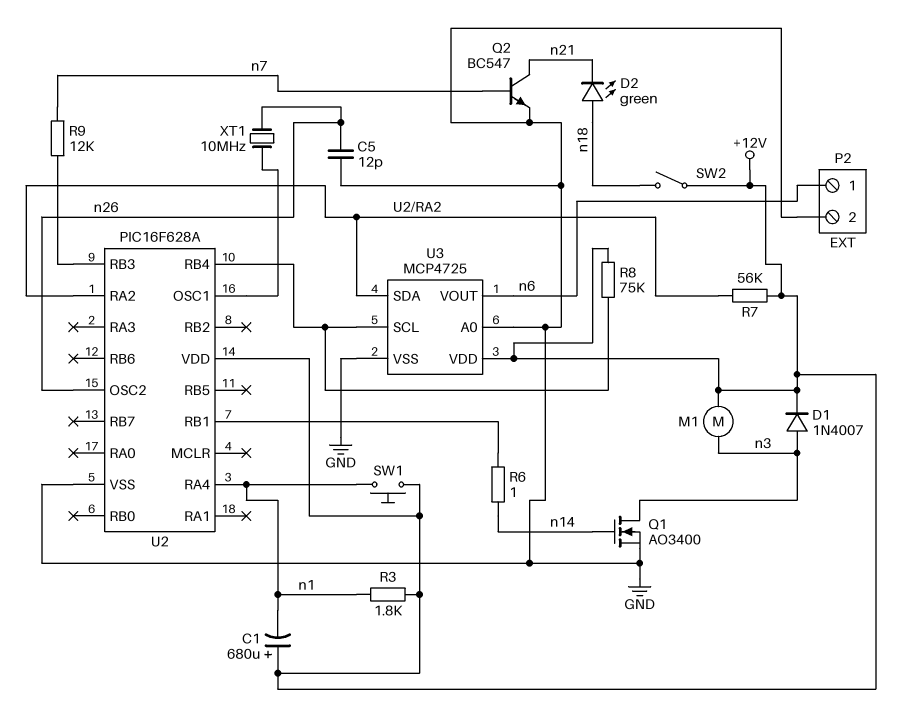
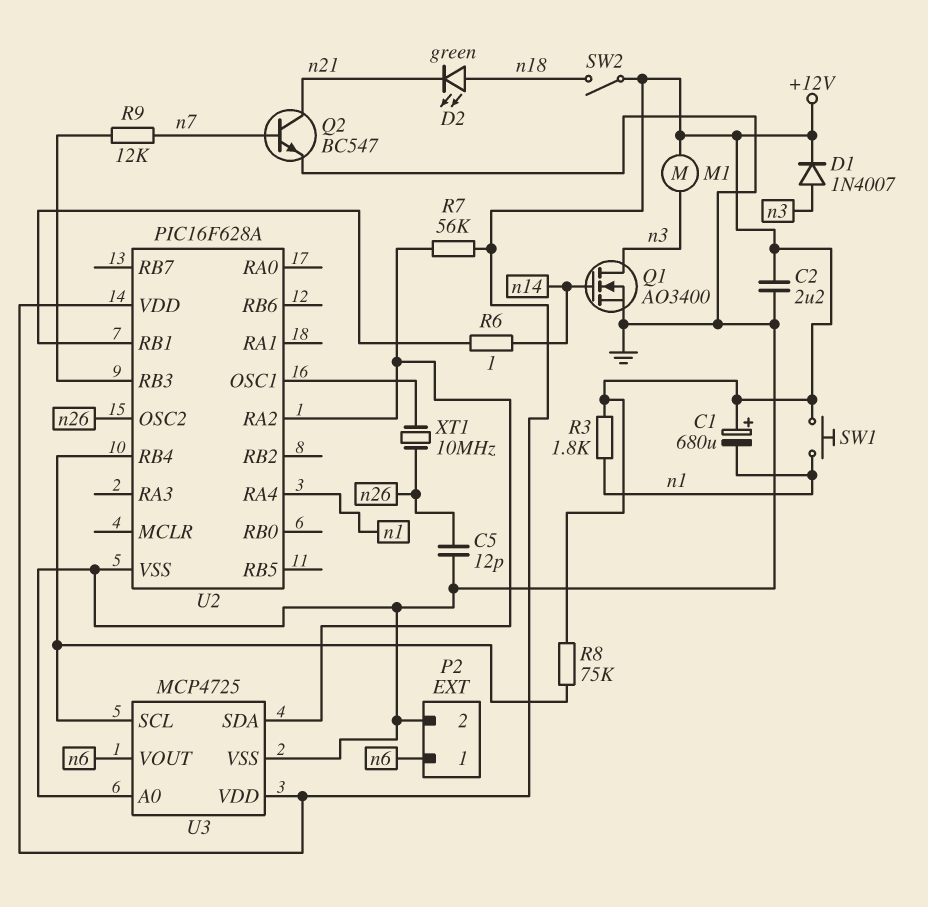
C2: none -> 2.2uF (+12V, GND)

